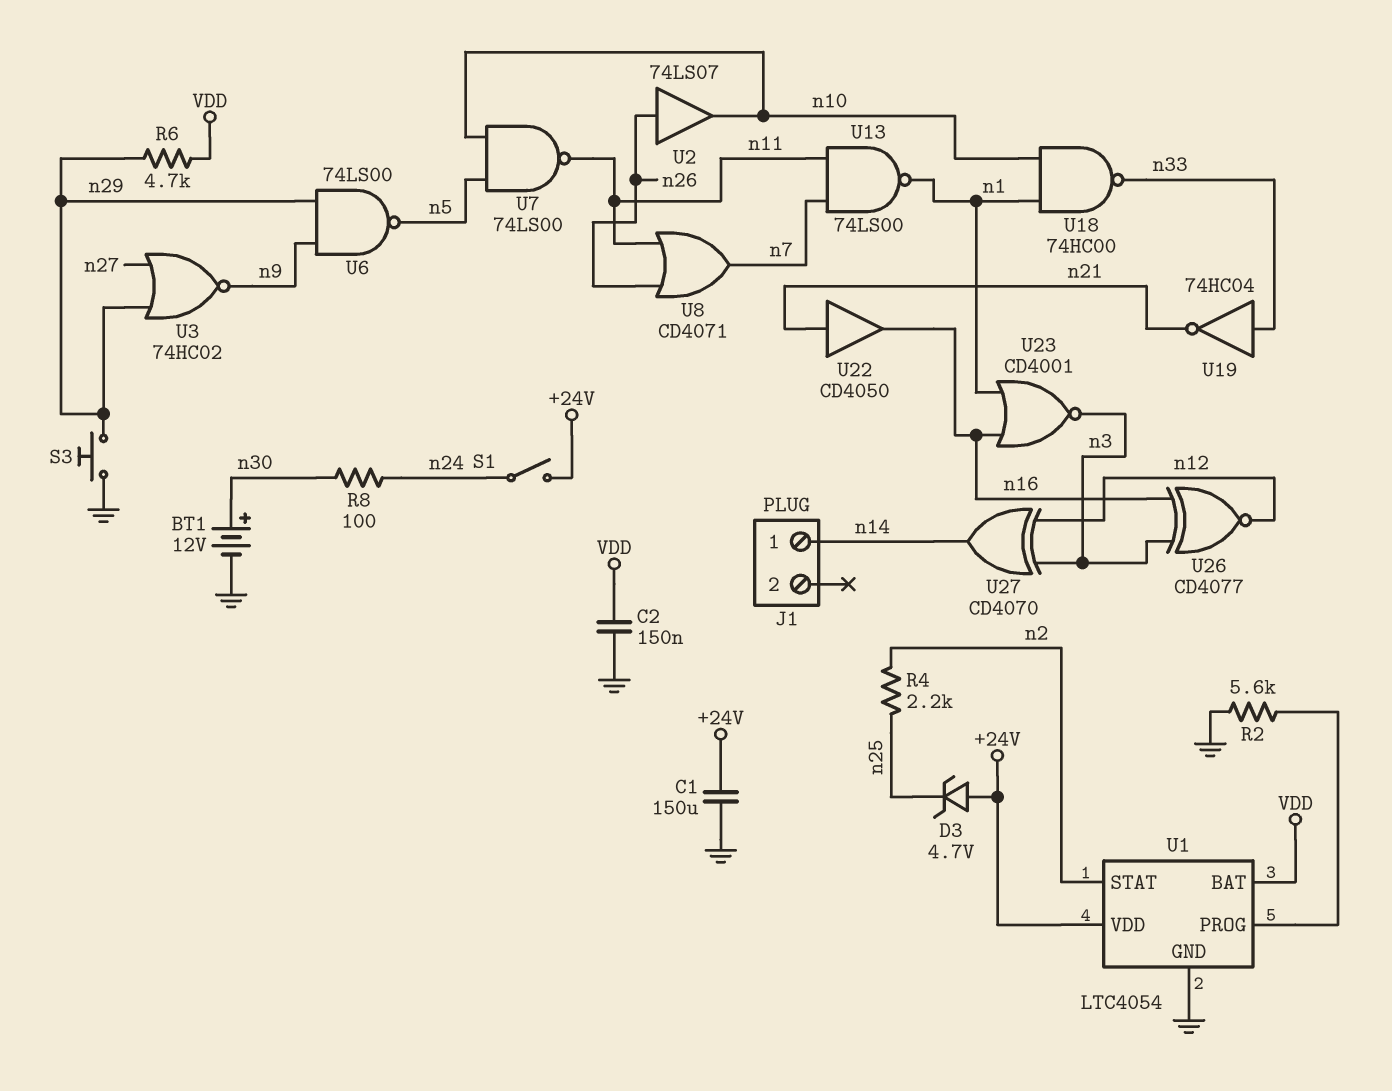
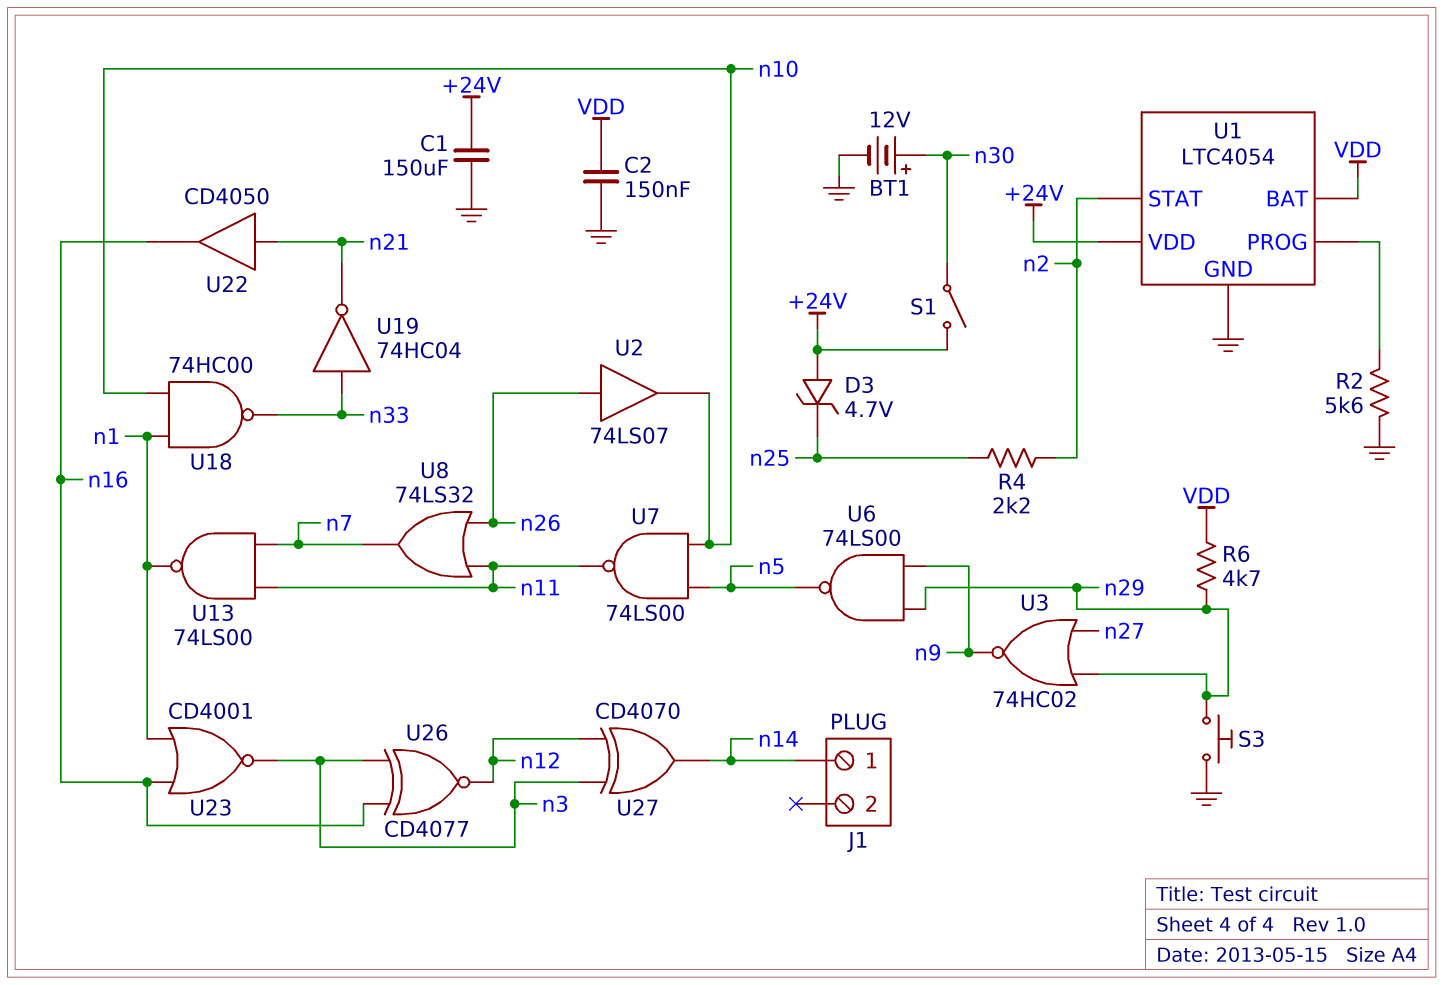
R8: 100 (n24, n30) -> none
S1: switch (+24V, n24) -> switch (+24V, n30)
U8: OR CD4071 (in n11, in n26, out n7) -> OR 74LS32 (in n11, in n26, out n7)

